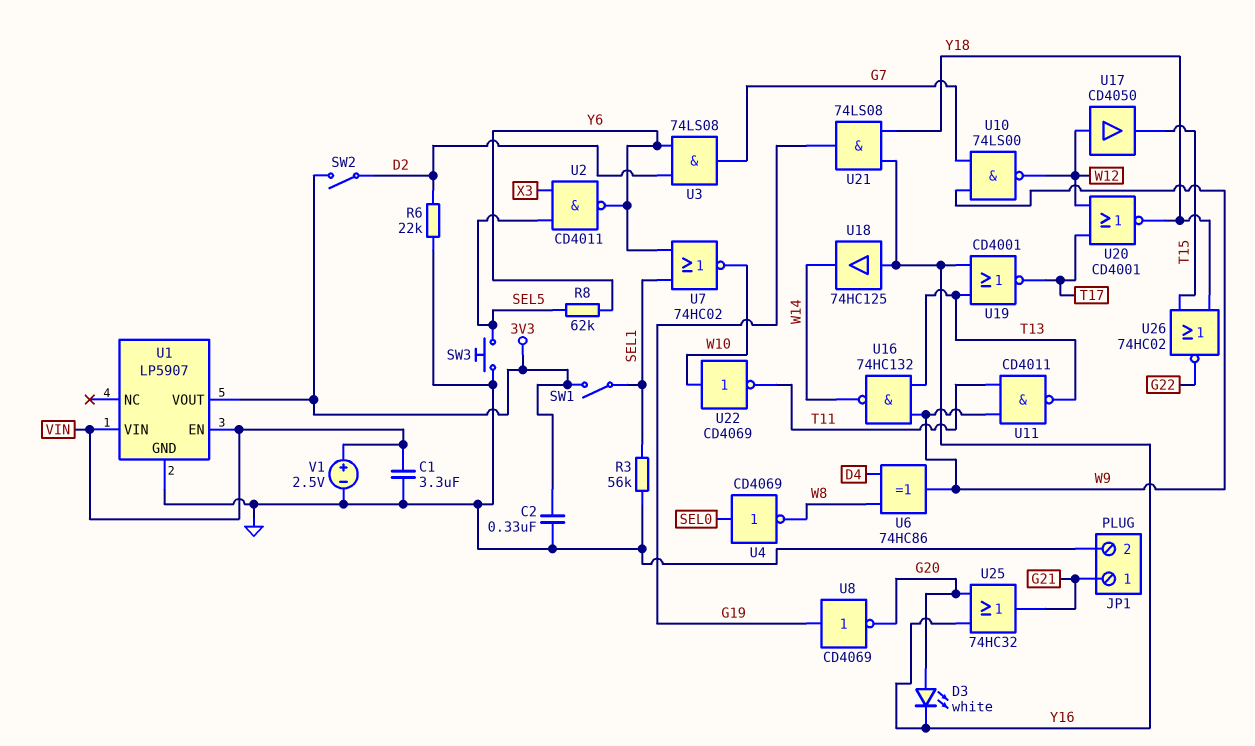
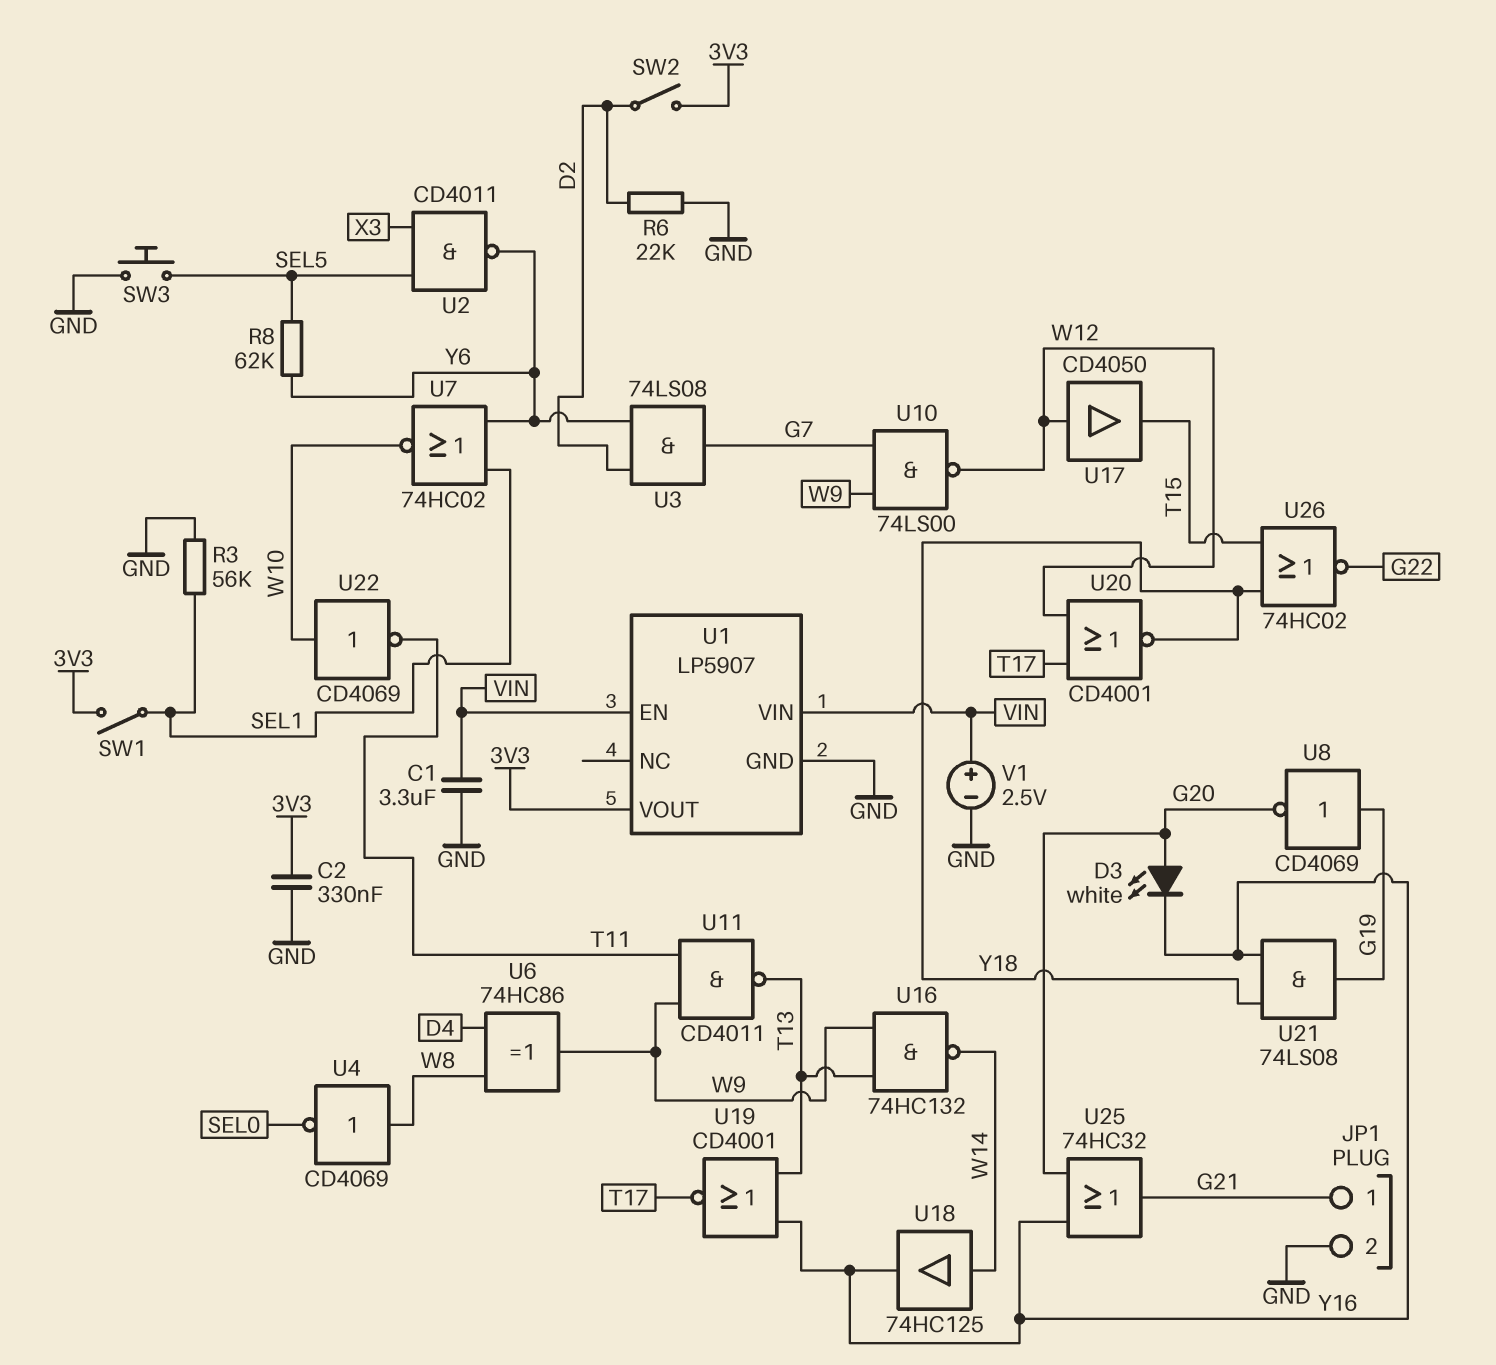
U4: NOT CD4069 (in SEL0, out W8) -> NOT CD4069 (in W8, out SEL0)
U18: buffer 74HC125 (in Y16, out W14) -> buffer 74HC125 (in W14, out Y16)

